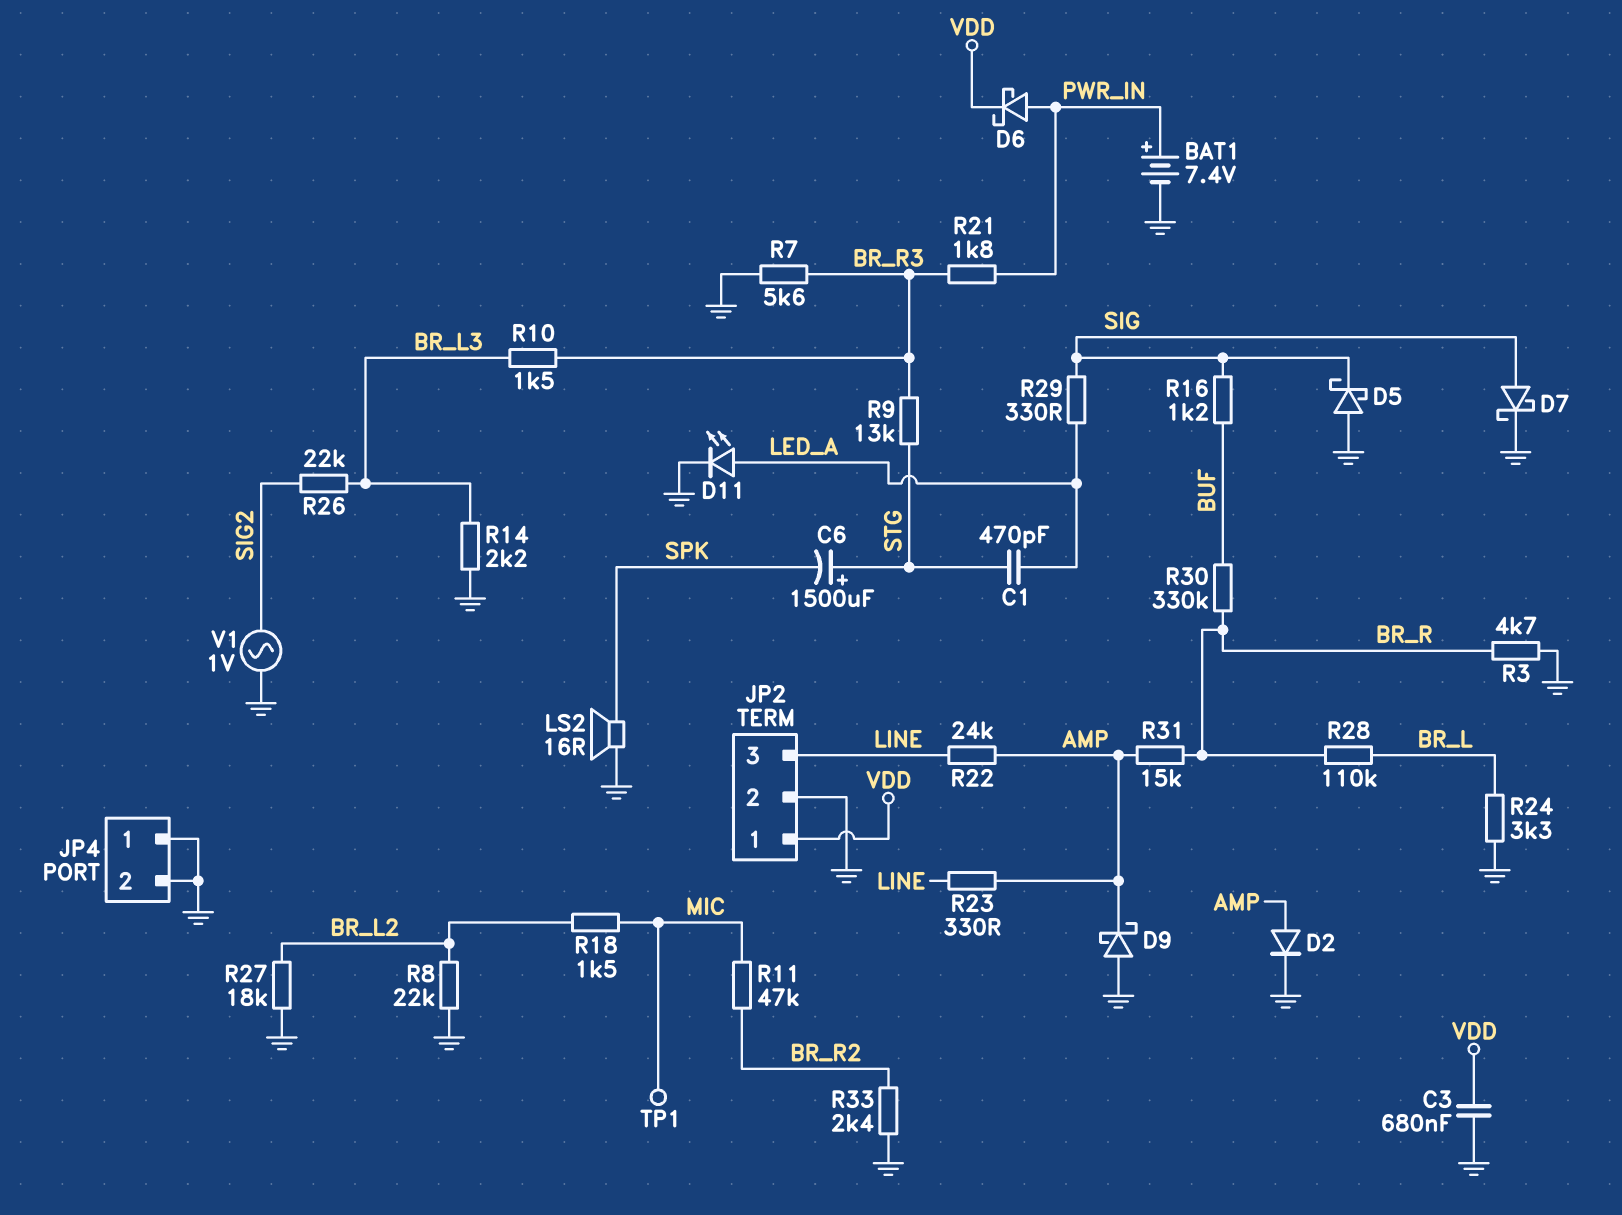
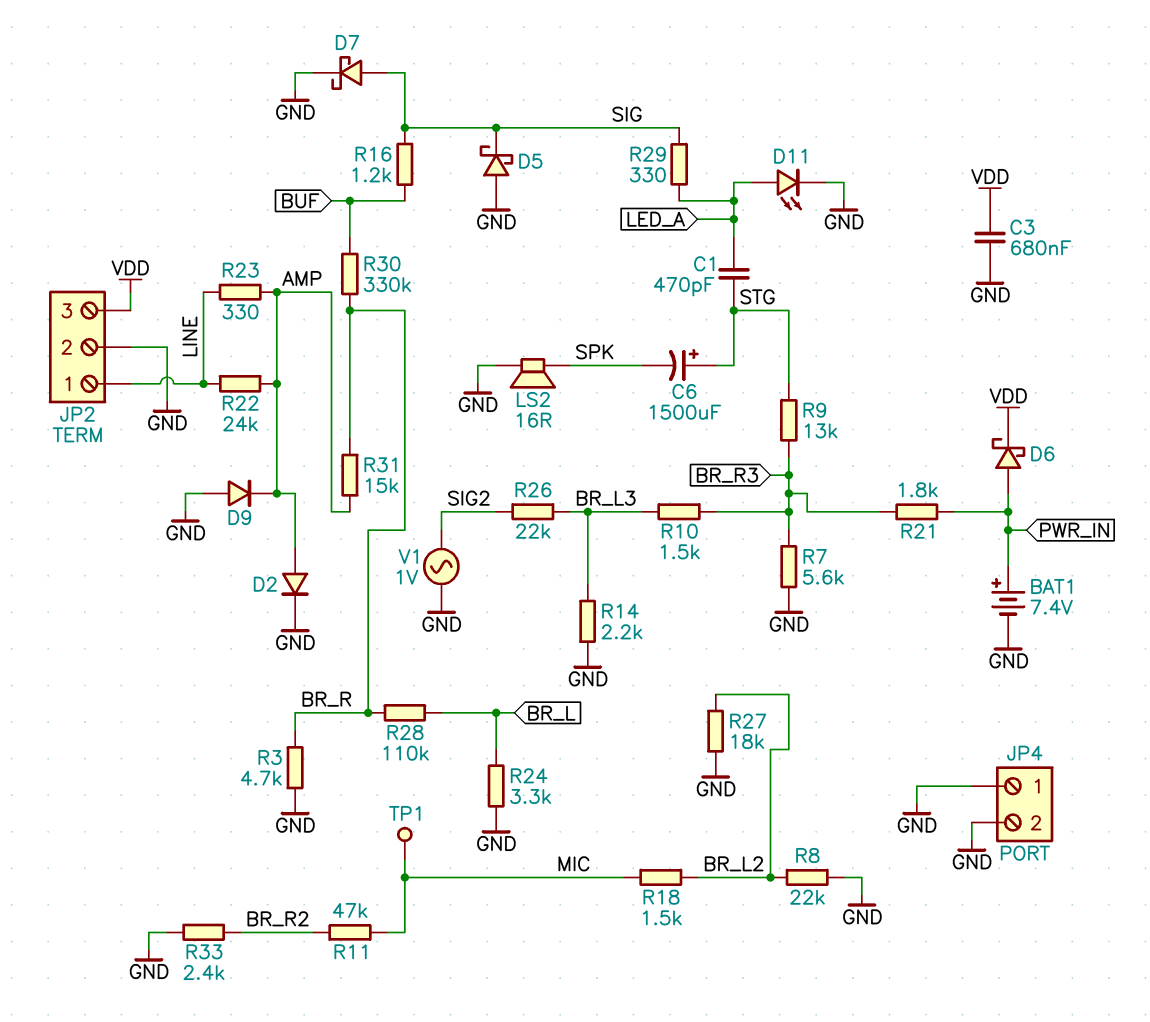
D9: schottky (A GND, K AMP) -> diode (A GND, K AMP)
JP2 pin 1: VDD -> LINE
JP2 pin 3: LINE -> VDD

